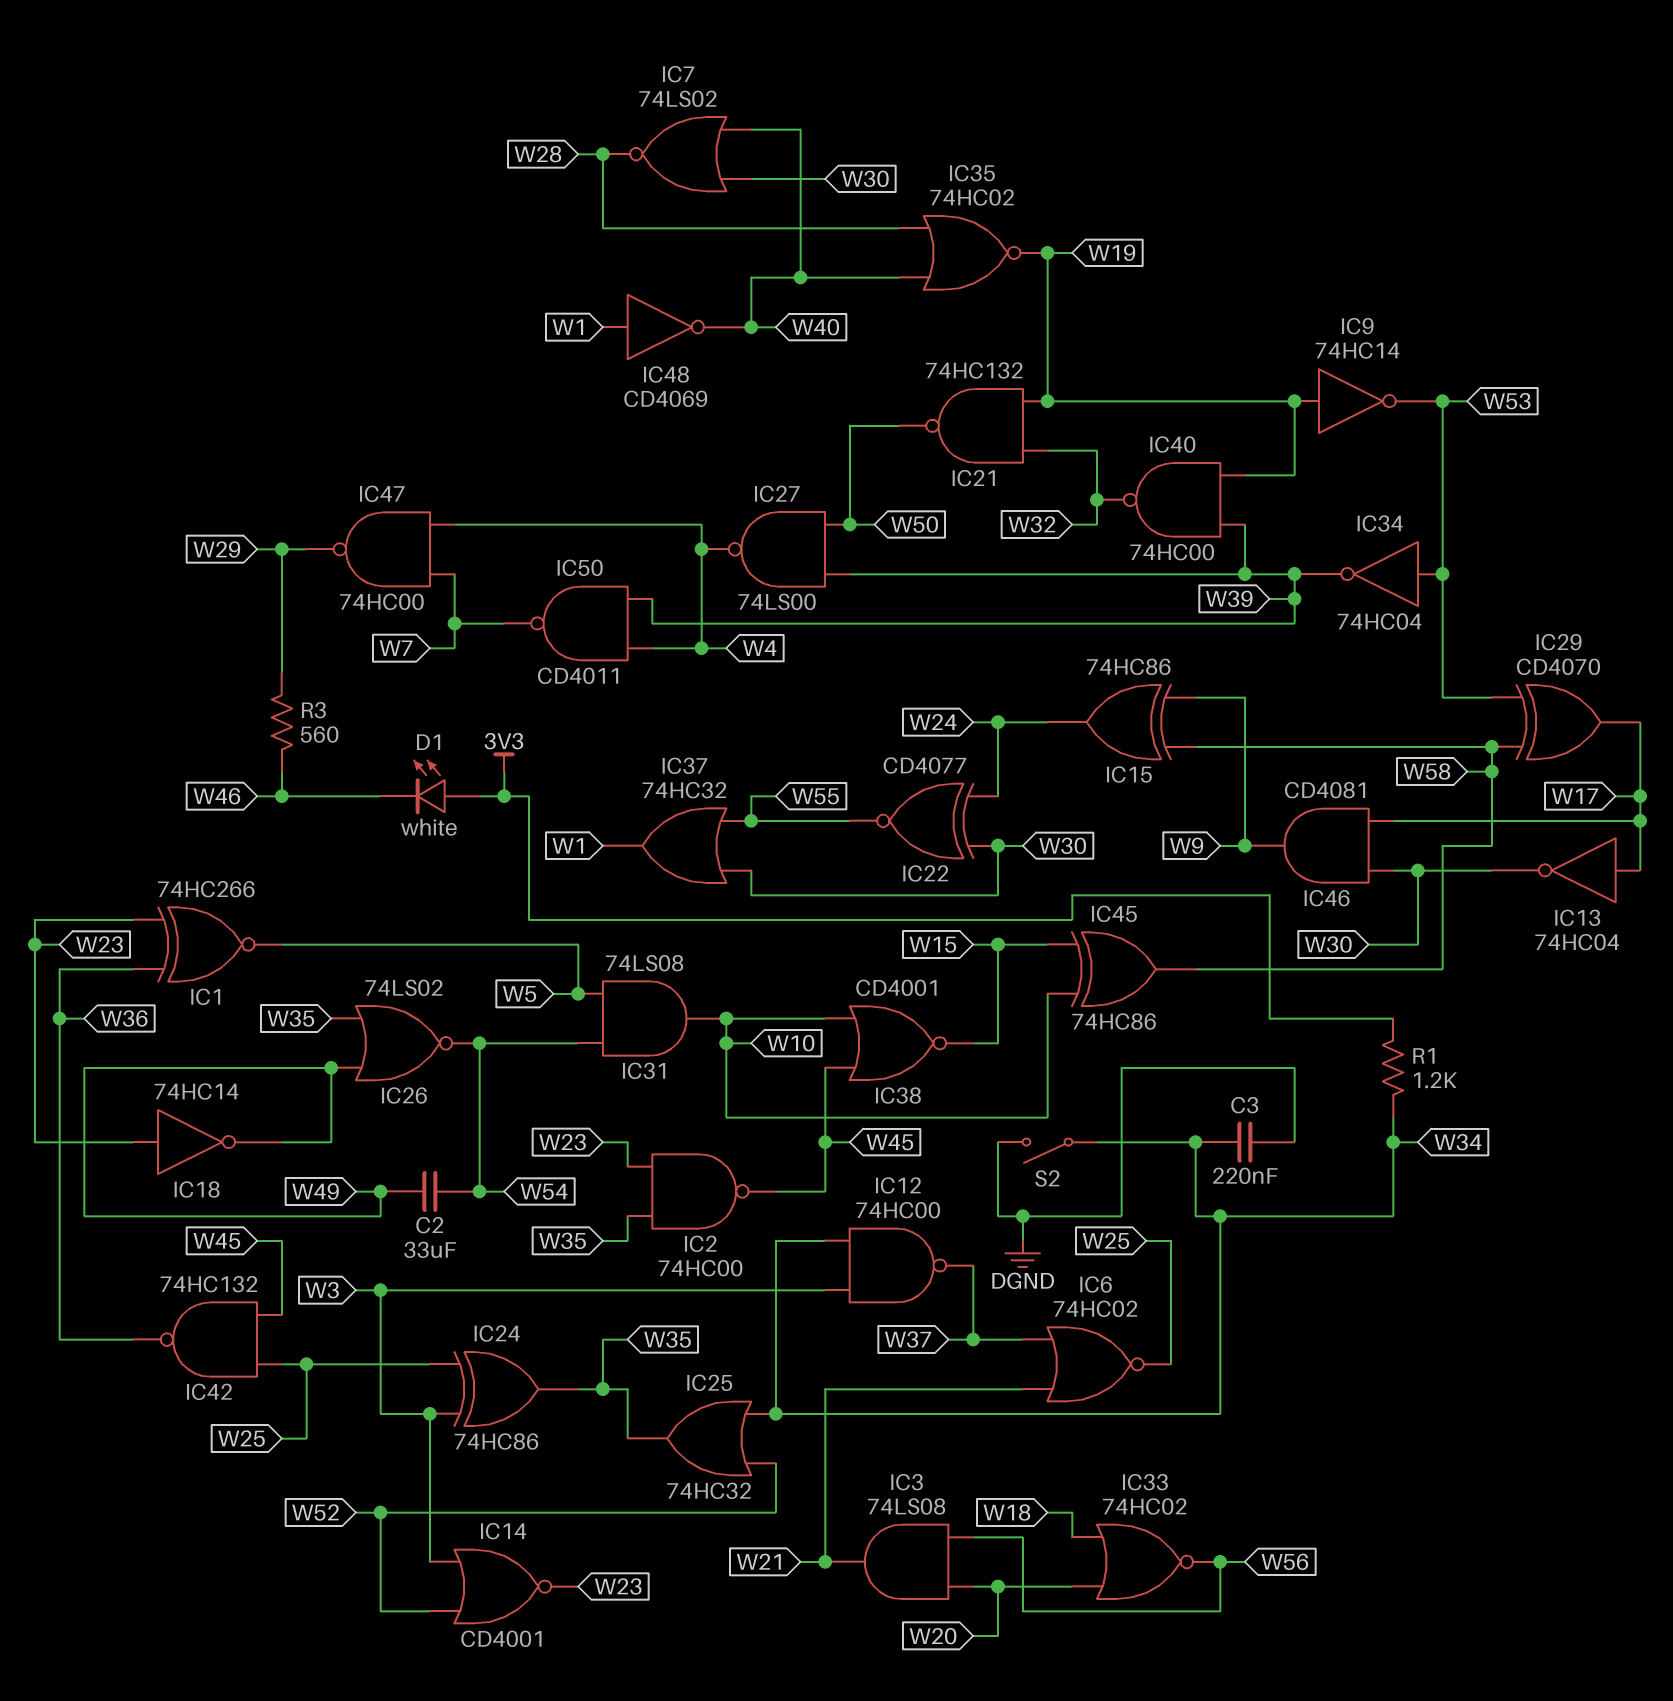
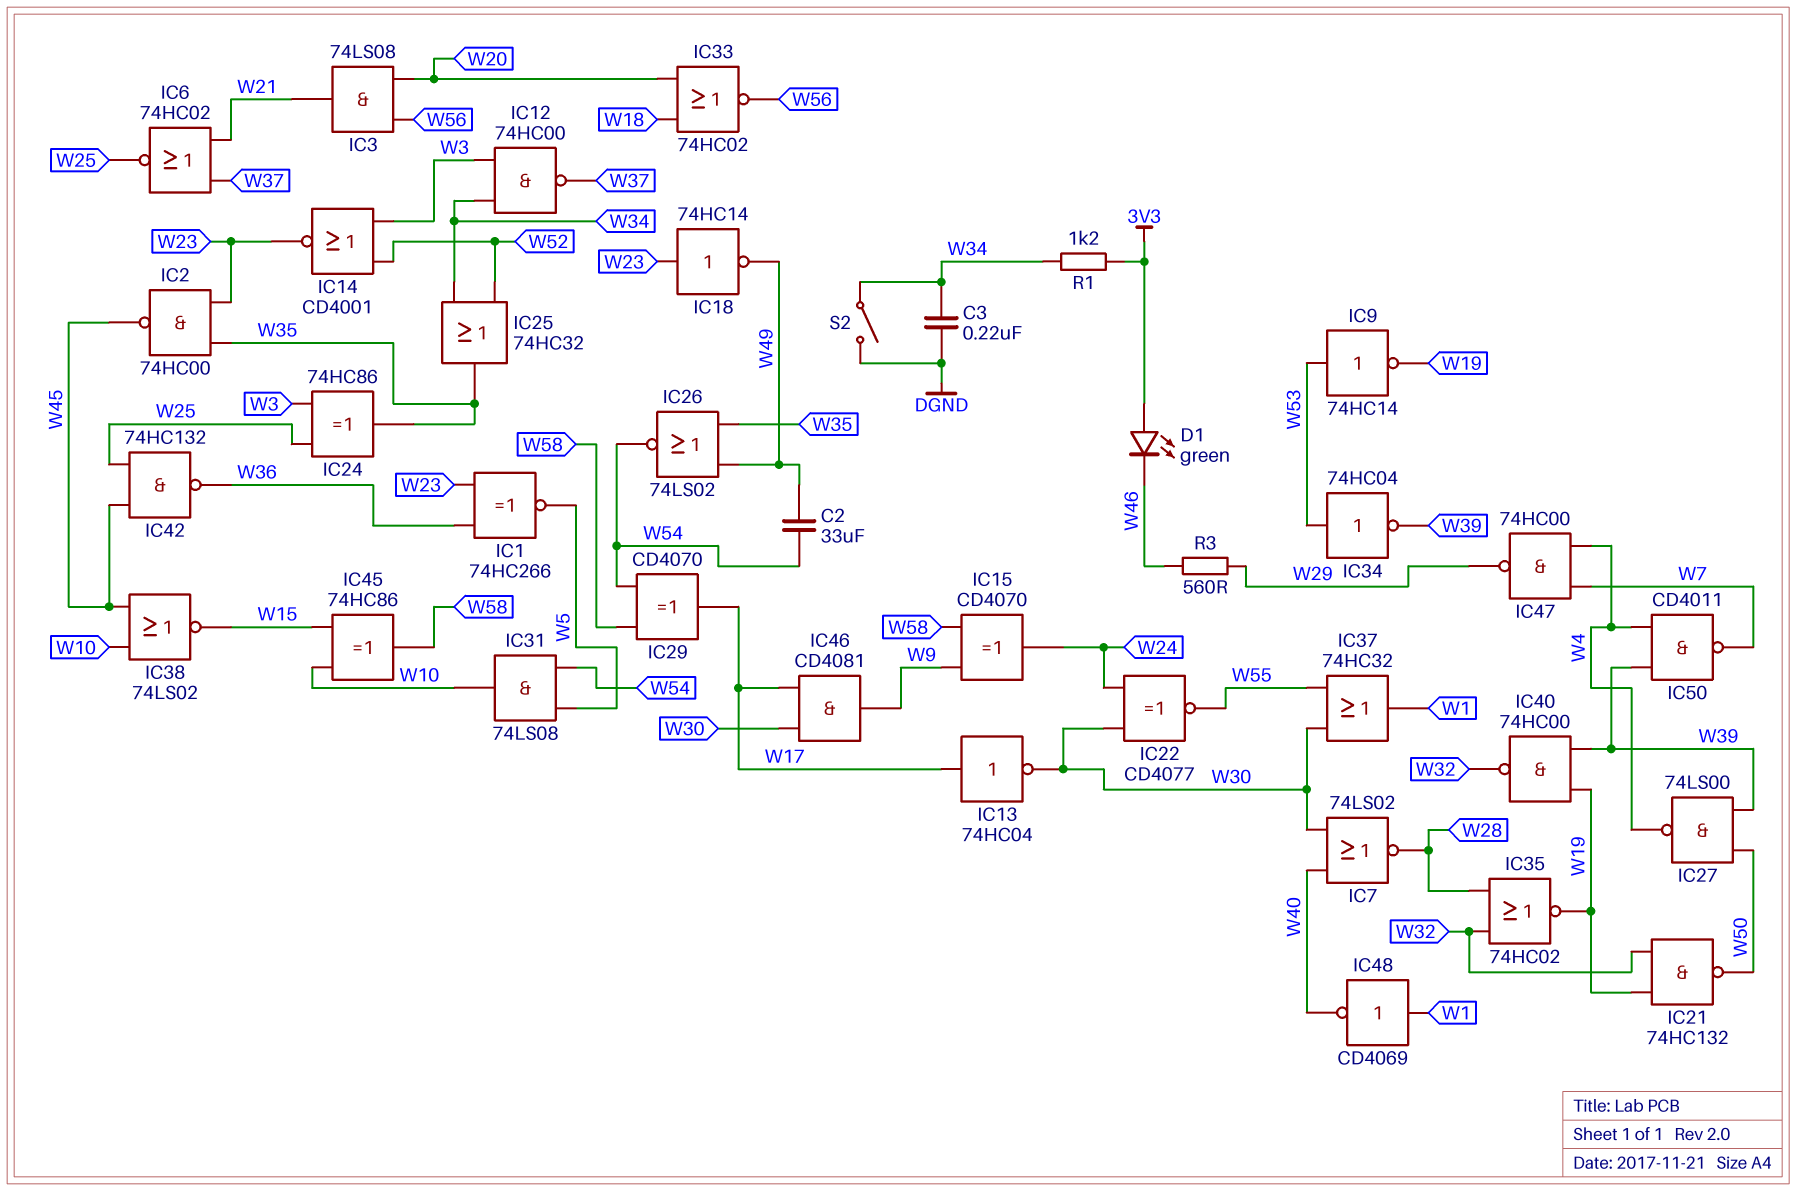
D1: LED white (A 3V3, K W46) -> LED green (A 3V3, K W46)
IC9: NOT 74HC14 (in W19, out W53) -> NOT 74HC14 (in W53, out W19)
IC15: XOR 74HC86 (in W9, in W58, out W24) -> XOR CD4070 (in W9, in W58, out W24)
IC29: XOR CD4070 (in W53, in W58, out W17) -> XOR CD4070 (in W54, in W58, out W17)
IC35: NOR 74HC02 (in W28, in W40, out W19) -> NOR 74HC02 (in W28, in W32, out W19)
IC38: NOR CD4001 (in W10, in W45, out W15) -> NOR 74LS02 (in W10, in W45, out W15)

